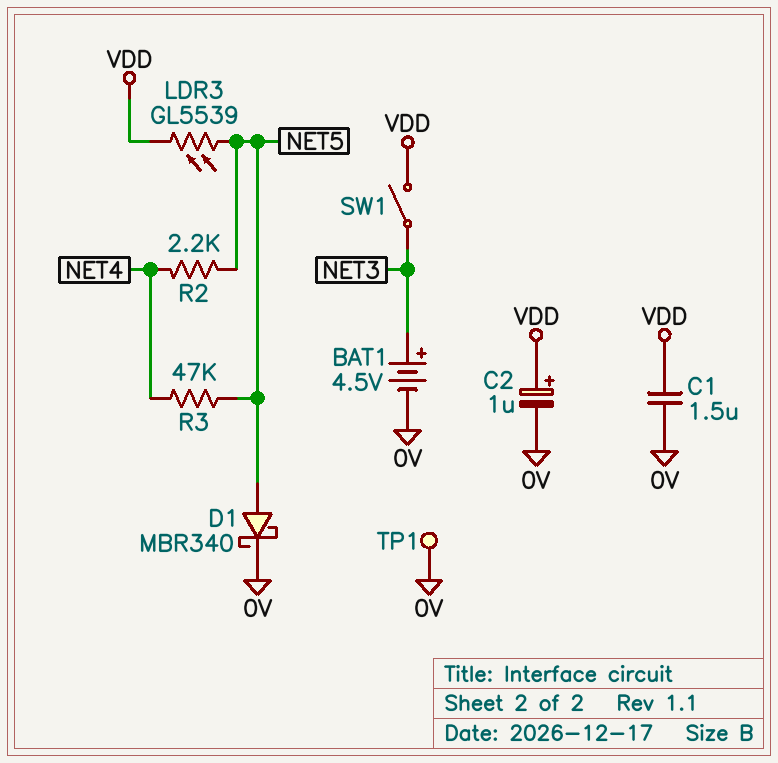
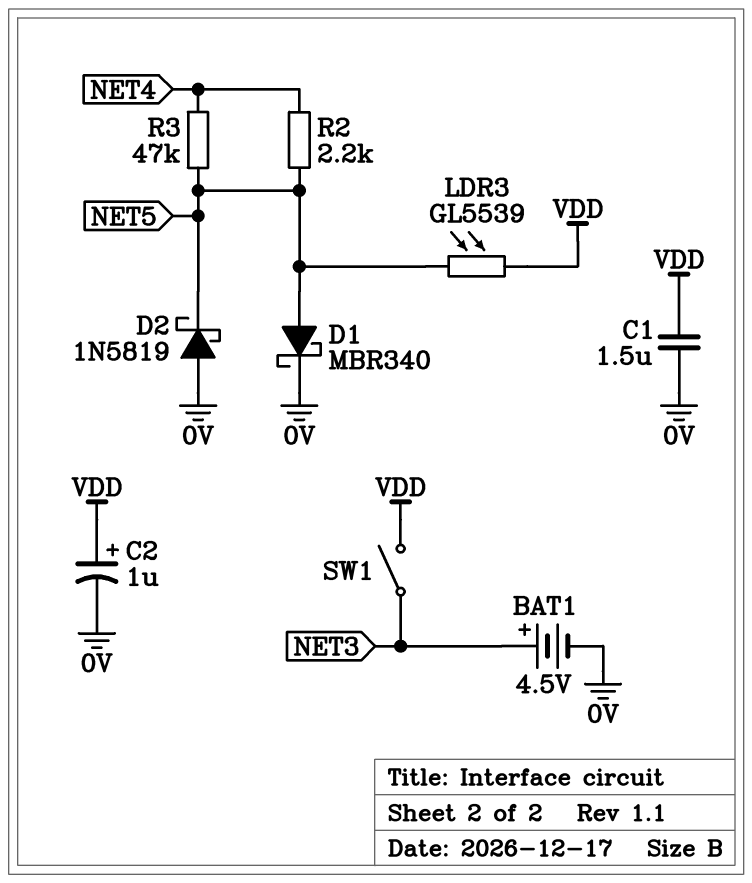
D2: none -> schottky 1N5819 (A 0V, K NET5)
TP1: test point (0V) -> none

